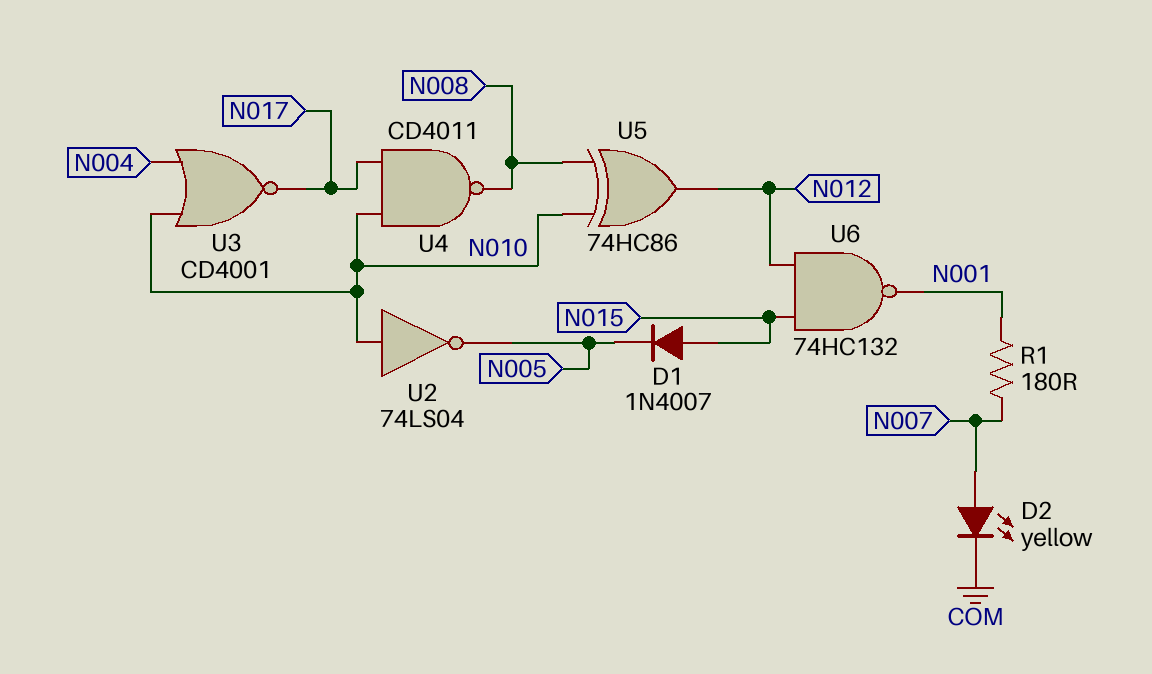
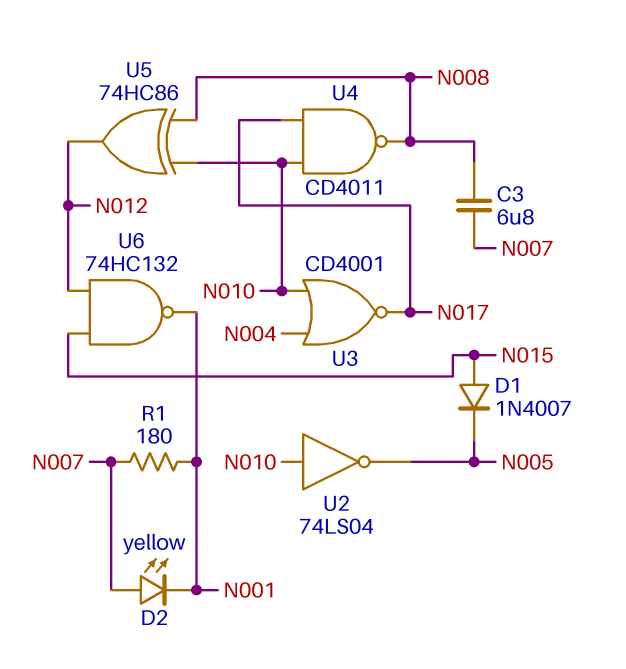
C3: none -> 6.8uF (N007, N008)
D2: LED yellow (A N007, K COM) -> LED yellow (A N007, K N001)

